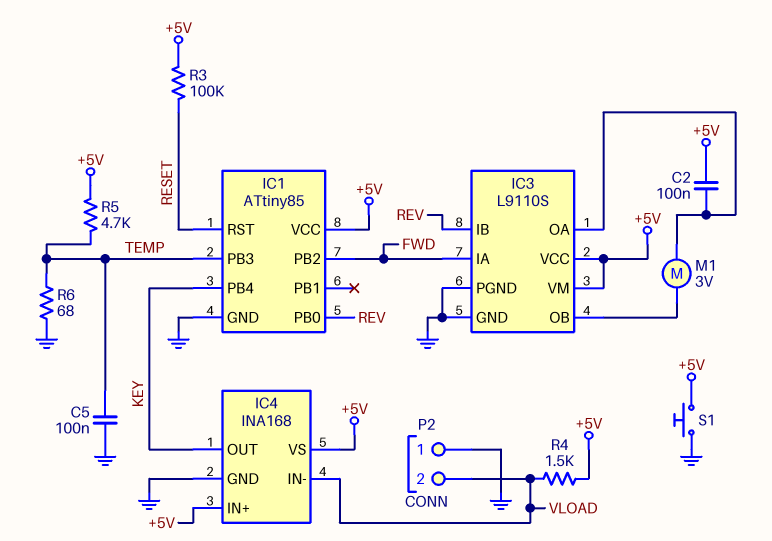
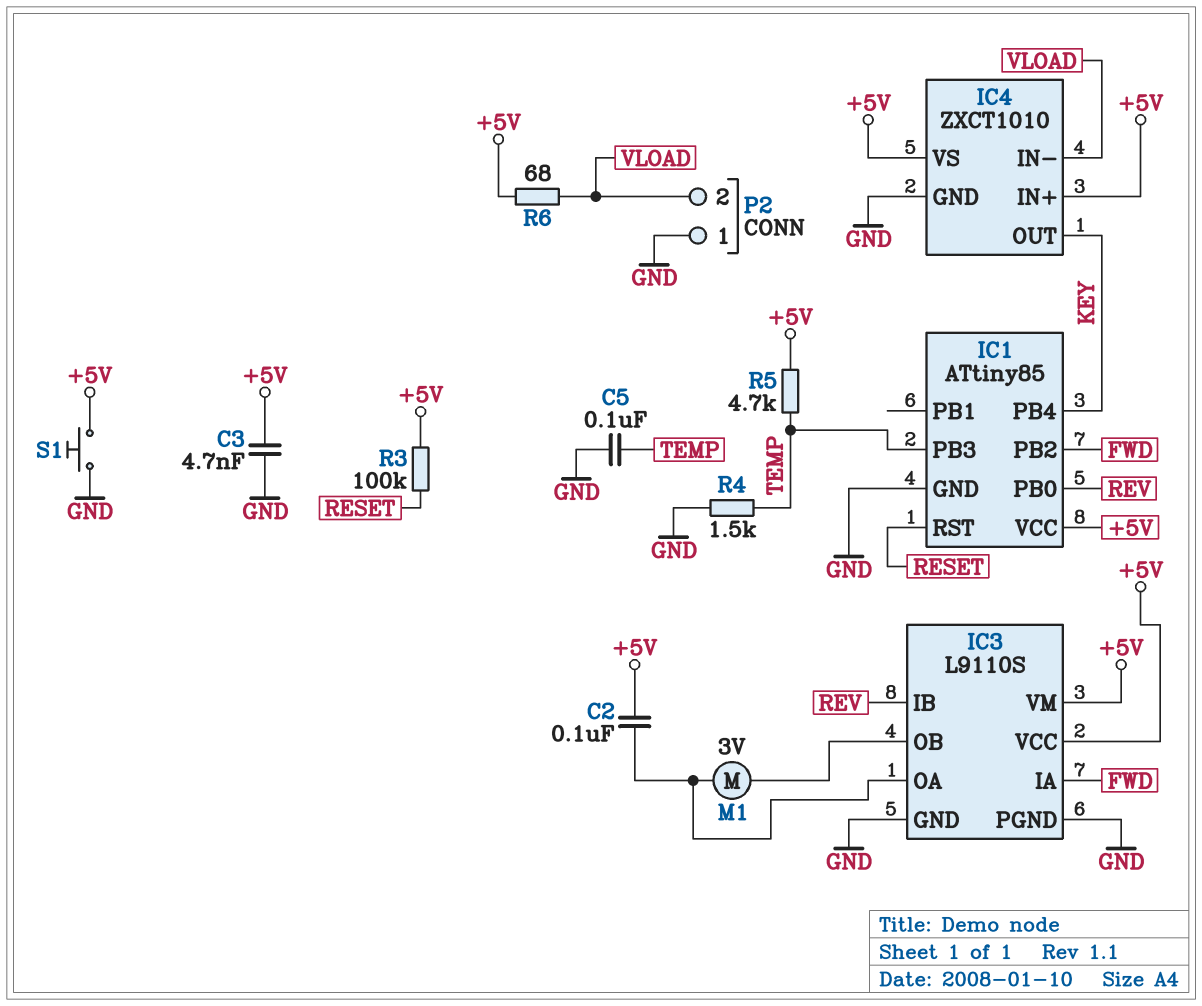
C3: none -> 4.7nF (+5V, GND)
IC4: INA168 -> ZXCT1010
R4: 1.5k (+5V, VLOAD) -> 1.5k (GND, TEMP)
R6: 68 (GND, TEMP) -> 68 (+5V, VLOAD)

